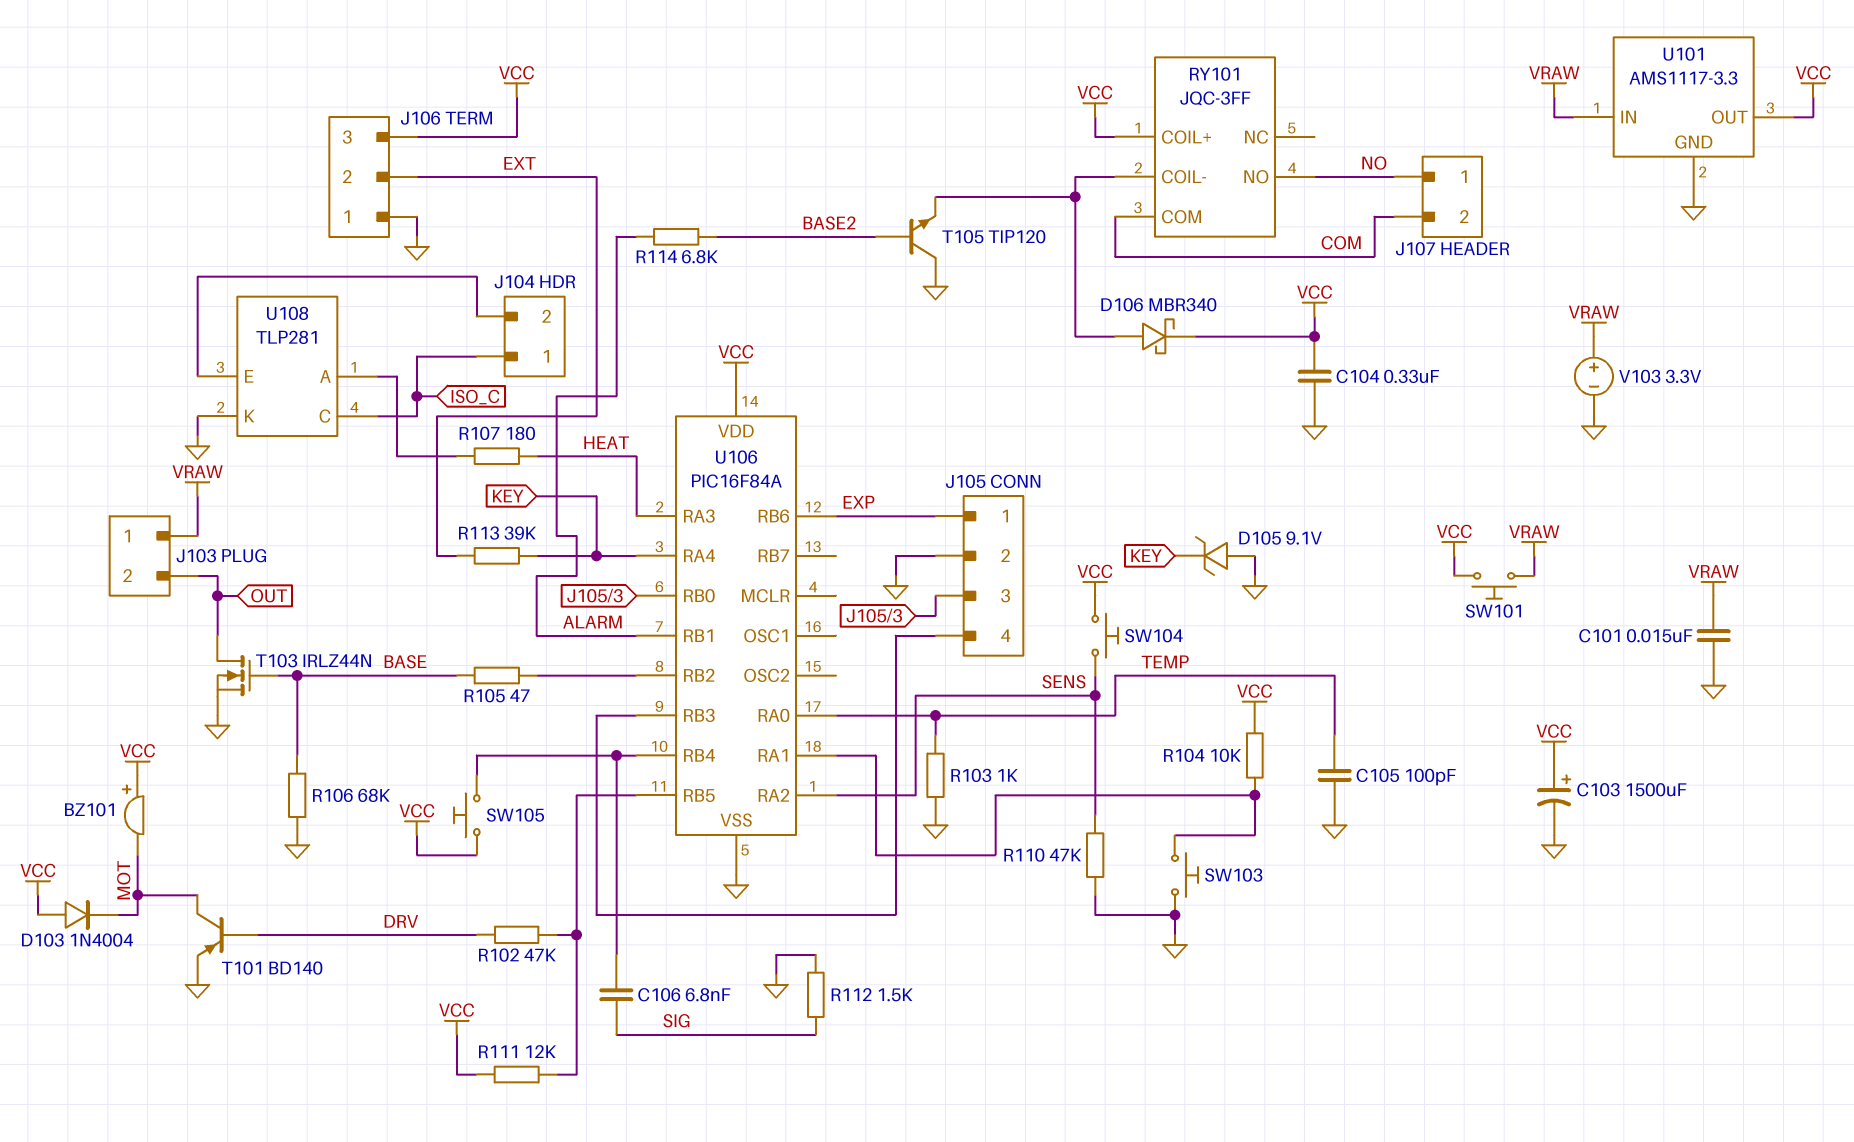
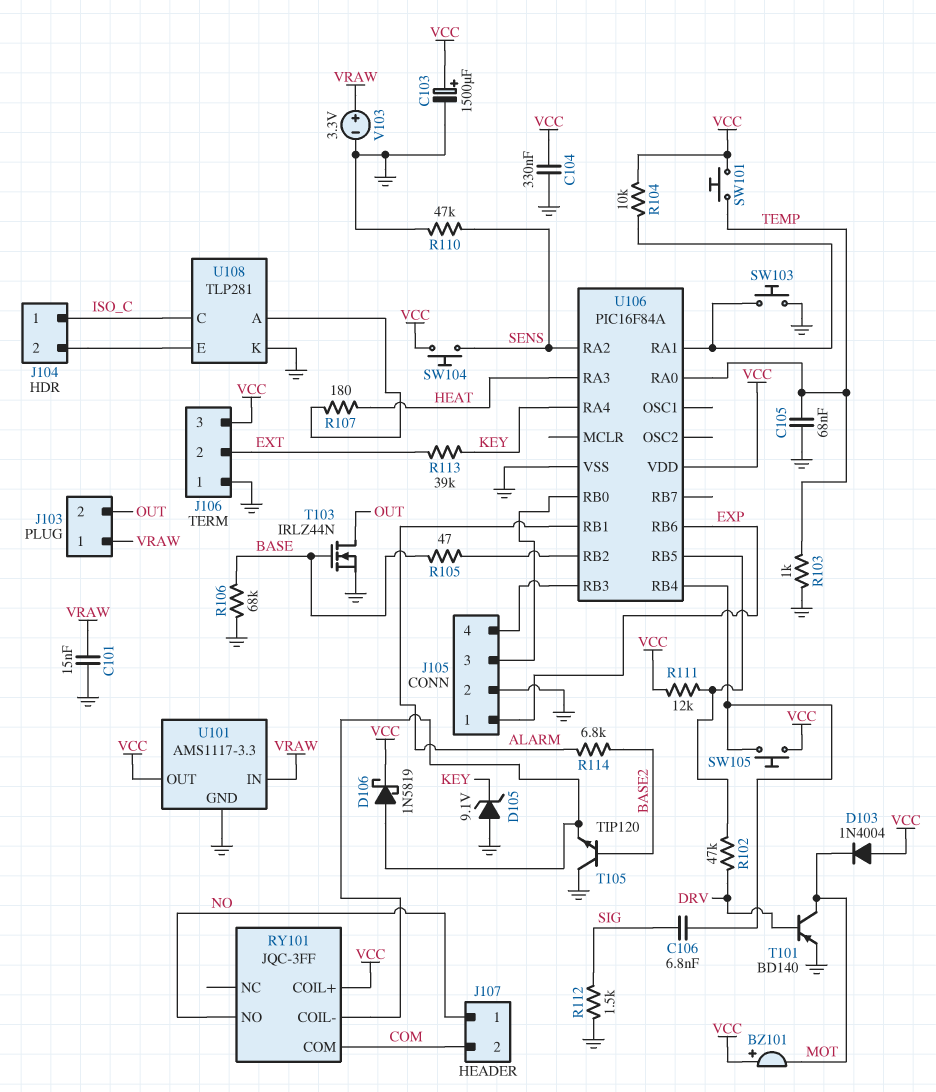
C105: 100pF (GND, TEMP) -> 68nF (GND, TEMP)
D106: schottky MBR340 (A RY101/COIL-, K VCC) -> schottky 1N5819 (A RY101/COIL-, K VCC)
SW101: button (VCC, VRAW) -> button (TEMP, VCC)

